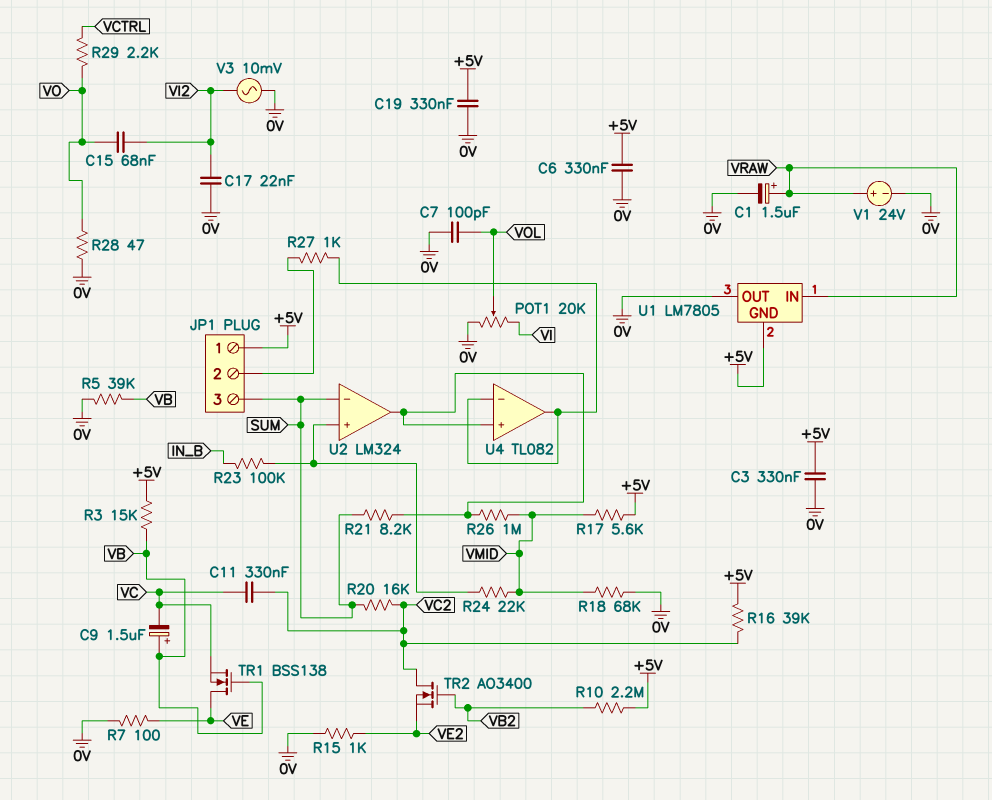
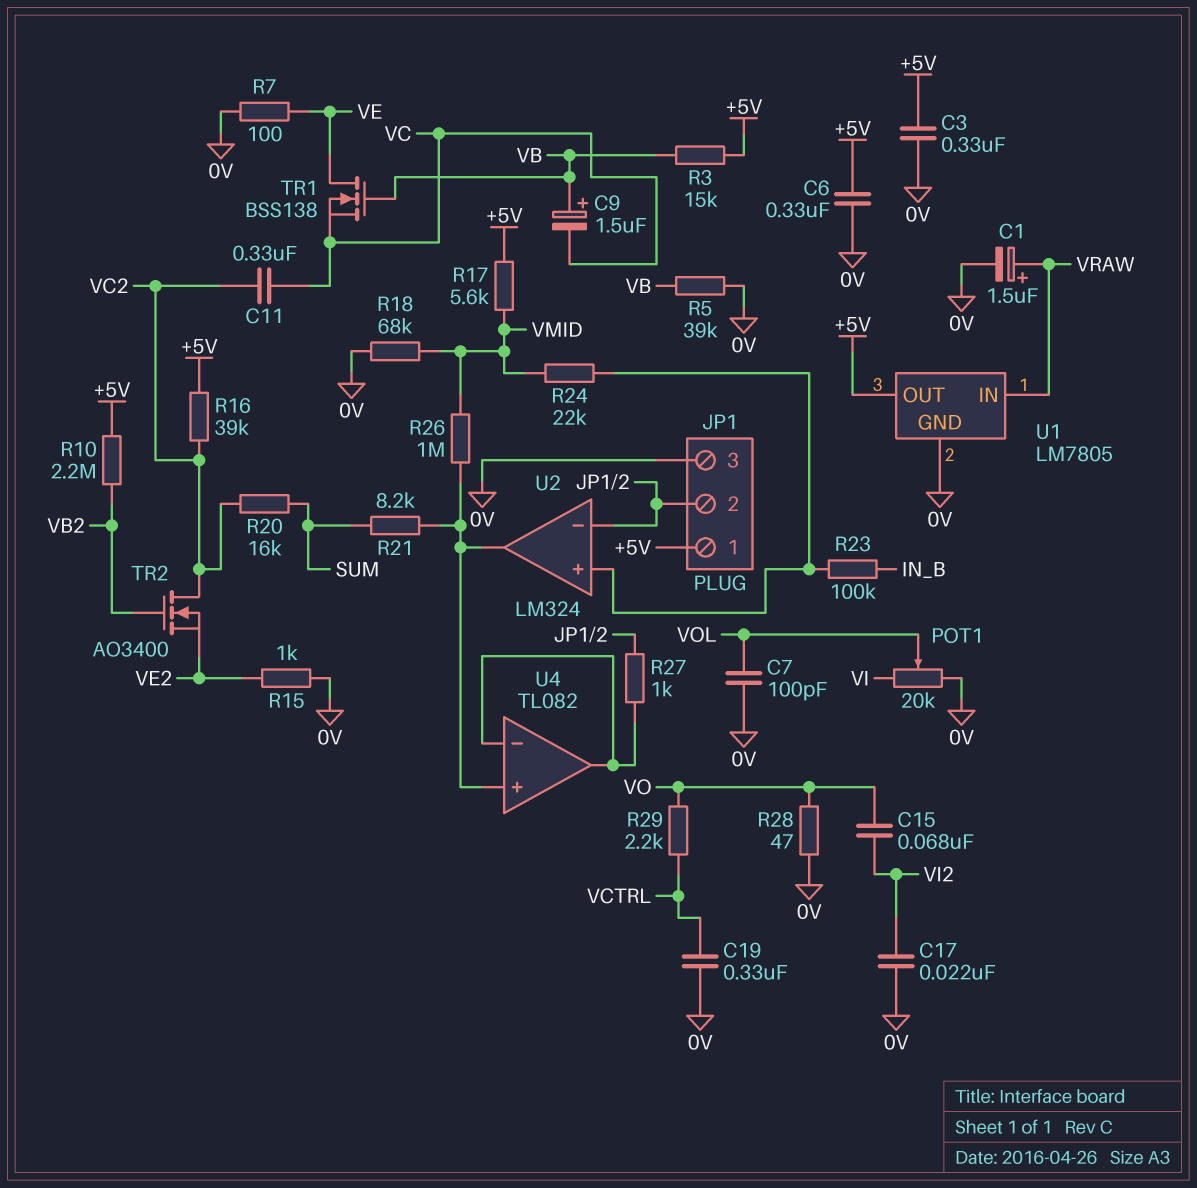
C19: 330nF (+5V, 0V) -> 330nF (0V, VCTRL)
JP1 pin 3: SUM -> 0V
U1 pin GND: +5V -> 0V
U1 pin OUT: 0V -> +5V
U2 pin in-: SUM -> JP1/2
V1: 24V (plus VRAW, minus 0V) -> none
V3: AC 10mV (0V, VI2) -> none

